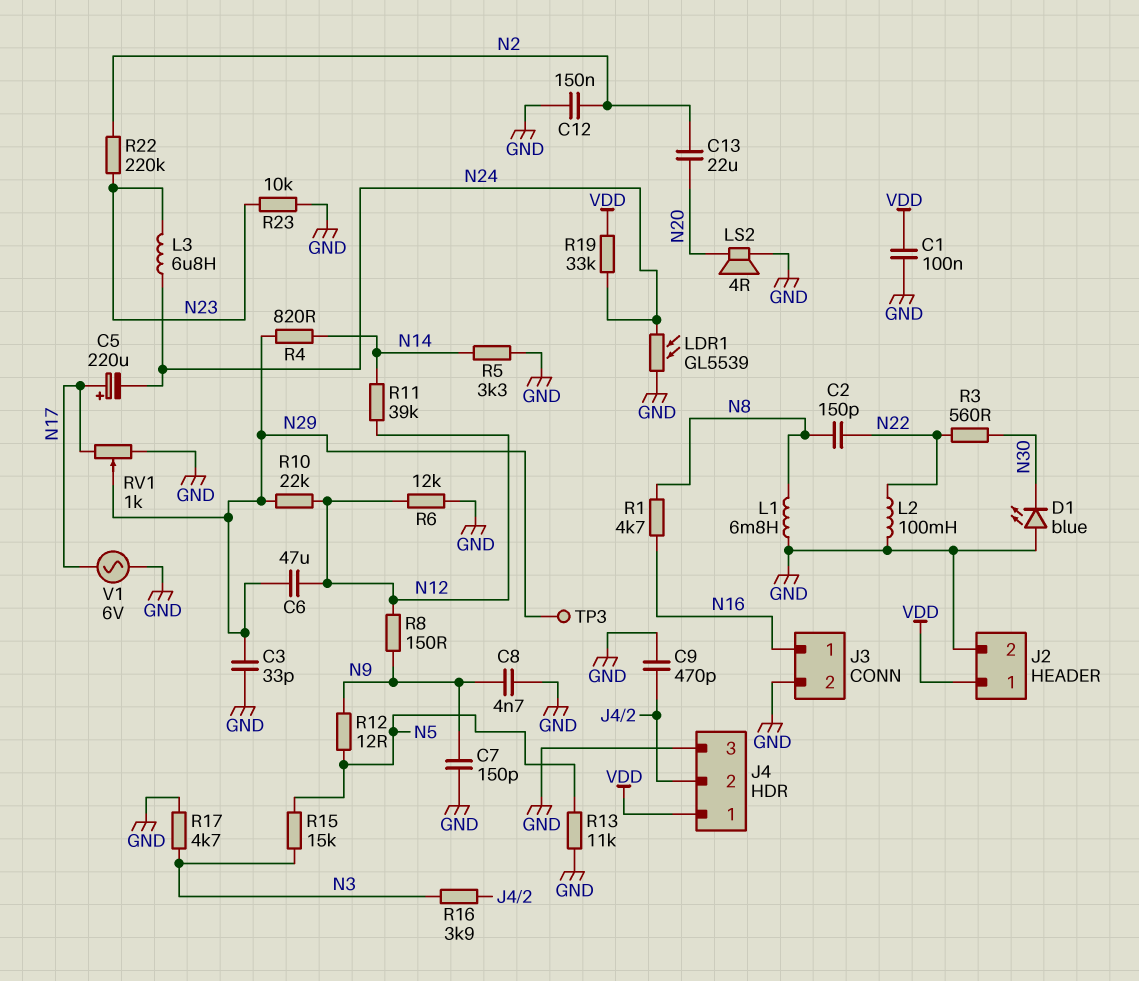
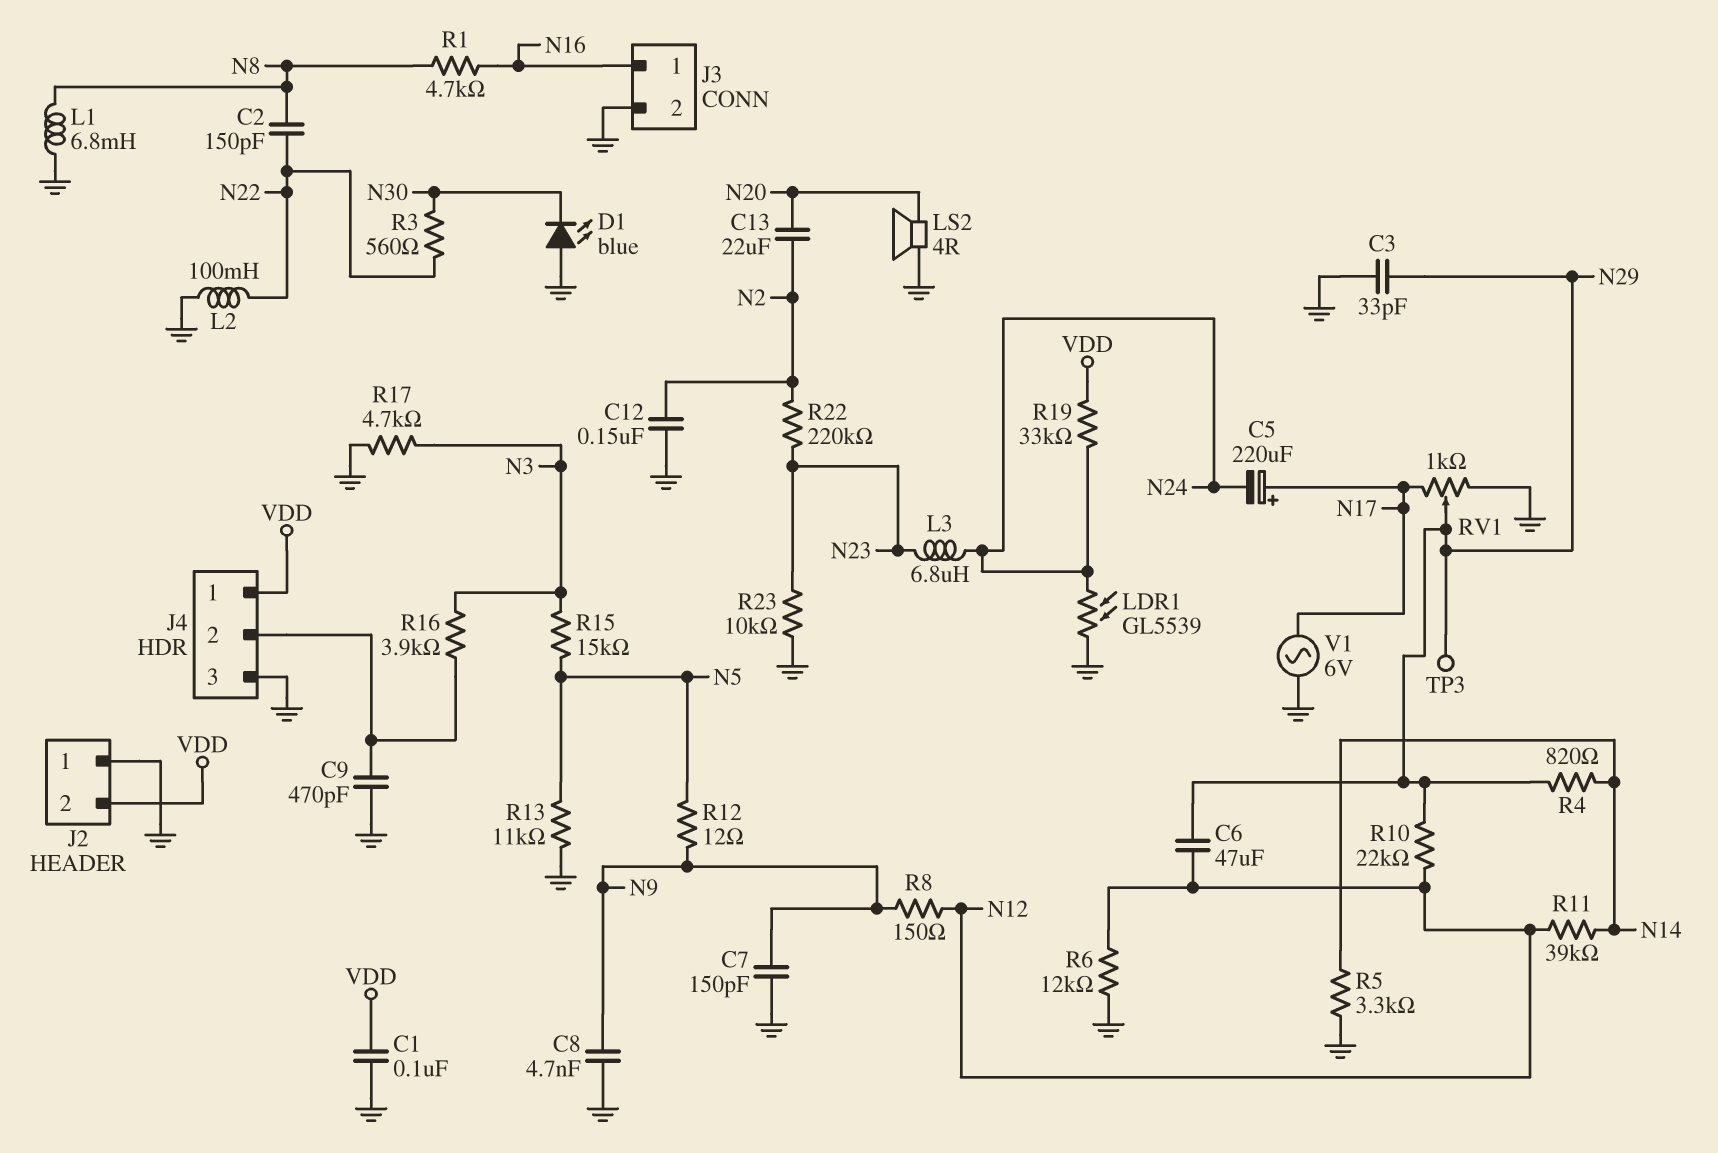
J2 pin 1: VDD -> GND
J2 pin 2: GND -> VDD

